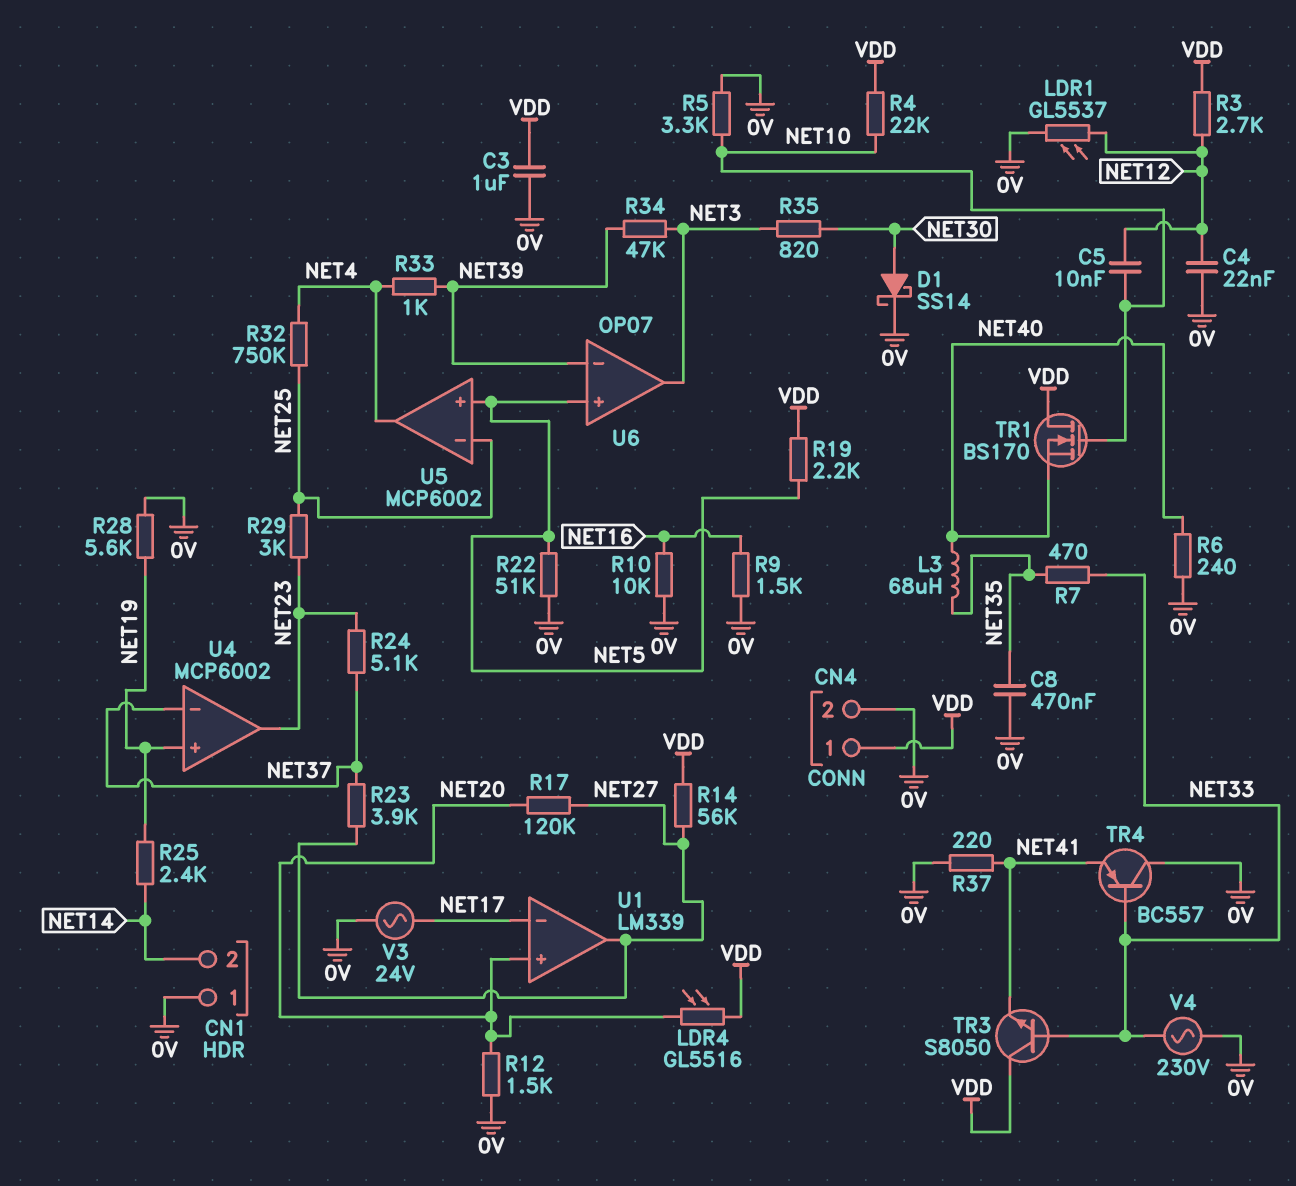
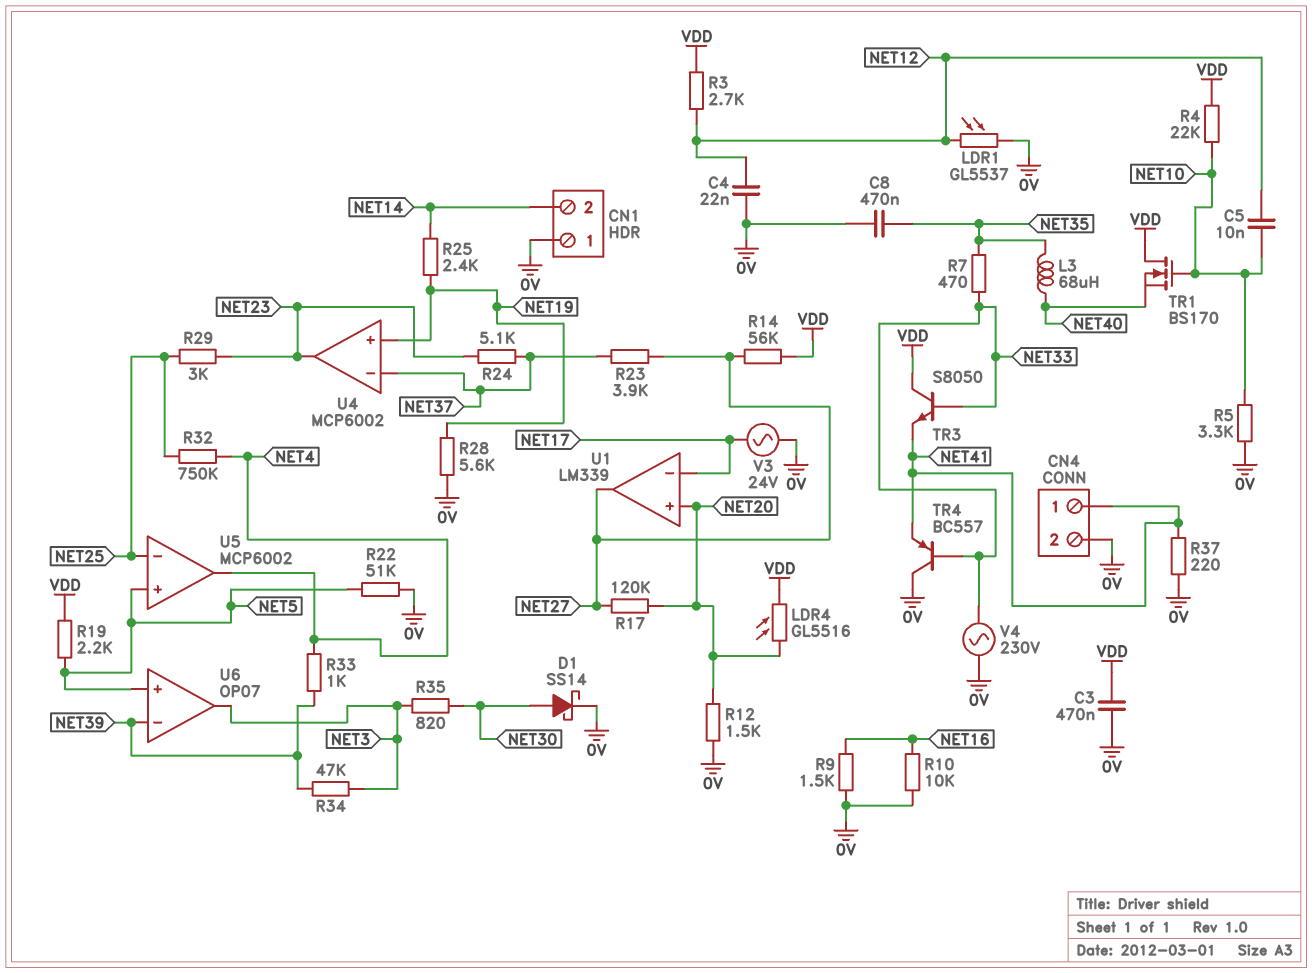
C3: 1uF (0V, VDD) -> 470nF (0V, VDD)
CN4 pin 1: VDD -> NET41
R6: 240 (0V, NET40) -> none

